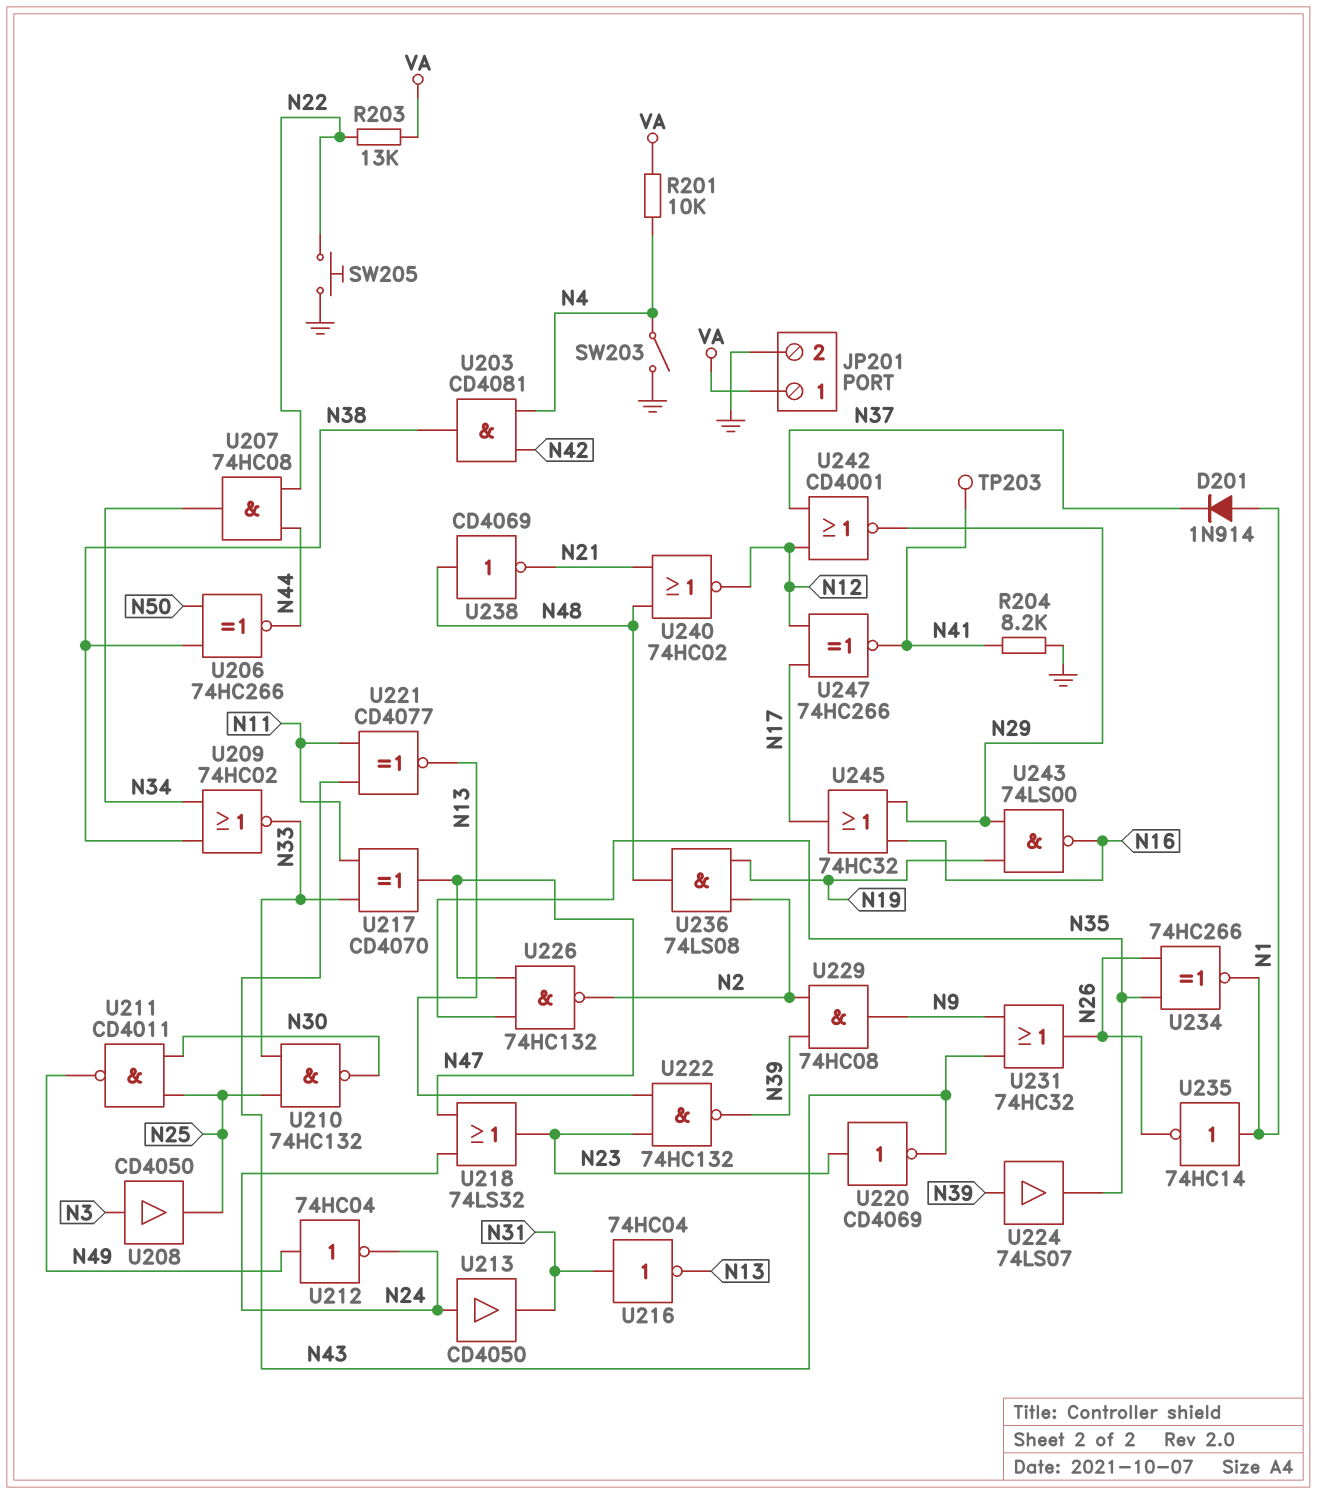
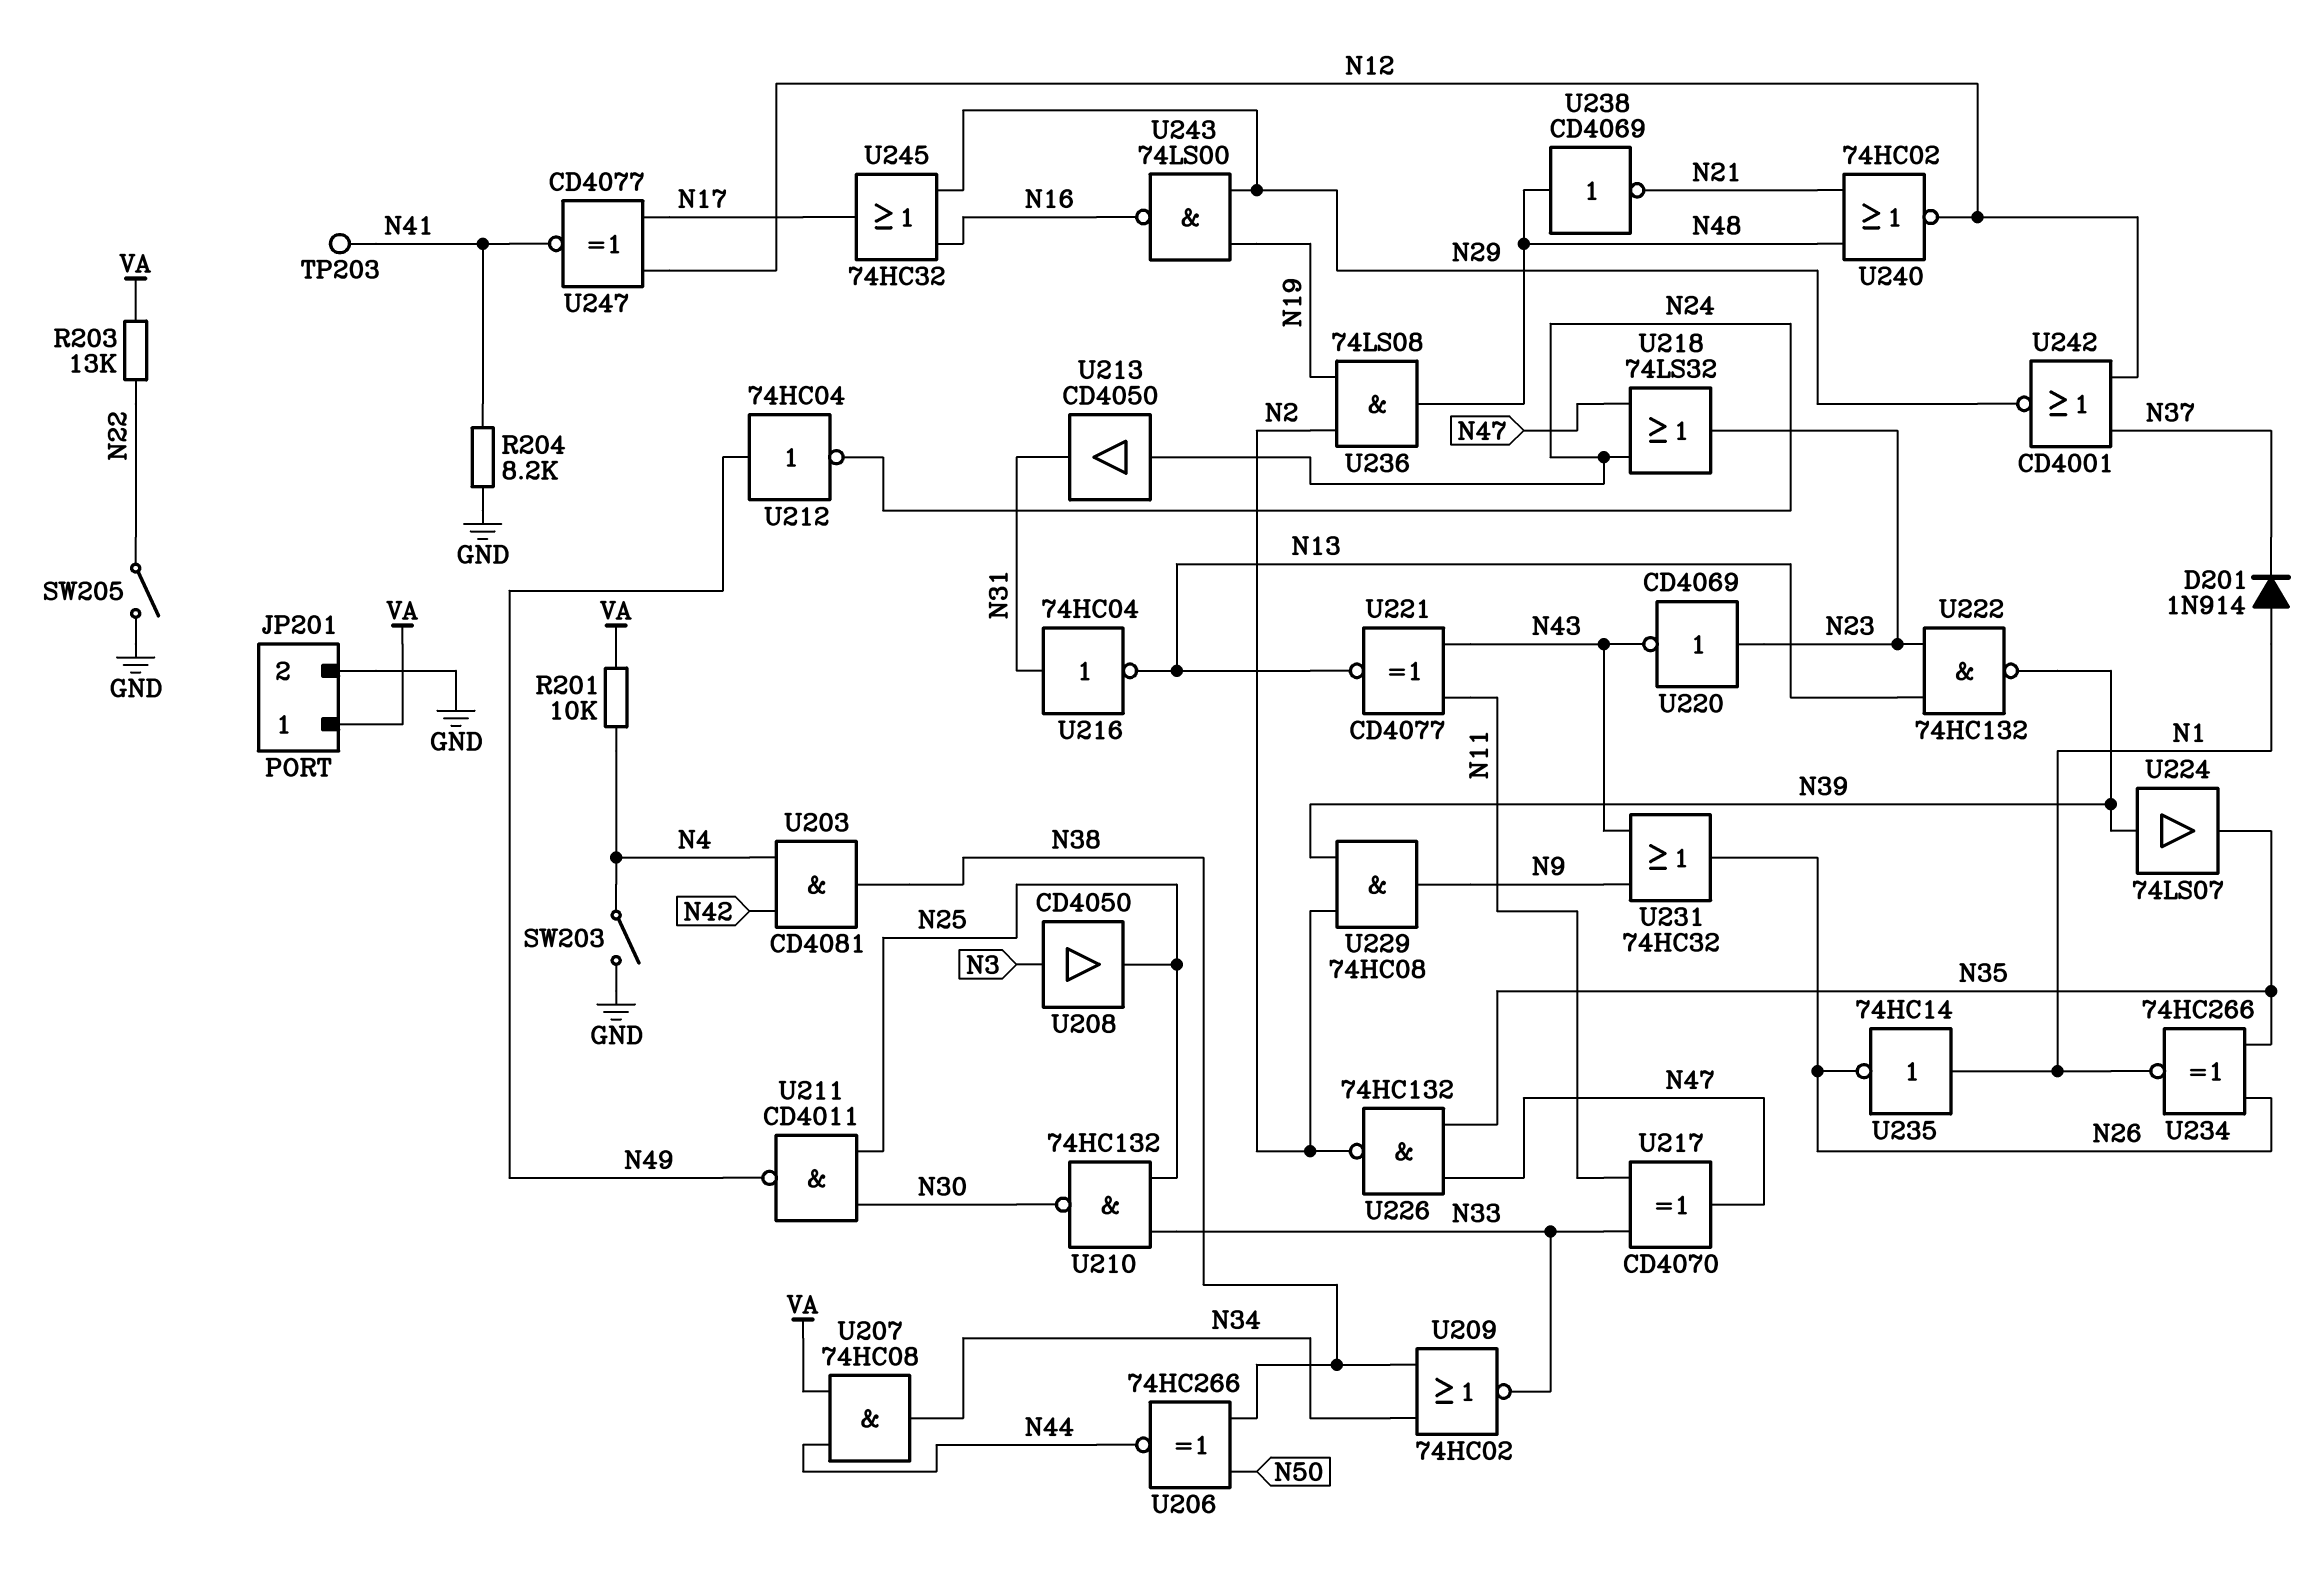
SW205: button (GND, N22) -> switch (GND, N22)
U207: AND 74HC08 (in N22, in N44, out N34) -> AND 74HC08 (in N44, in VA, out N34)
U247: XNOR 74HC266 (in N12, in N17, out N41) -> XNOR CD4077 (in N12, in N17, out N41)

